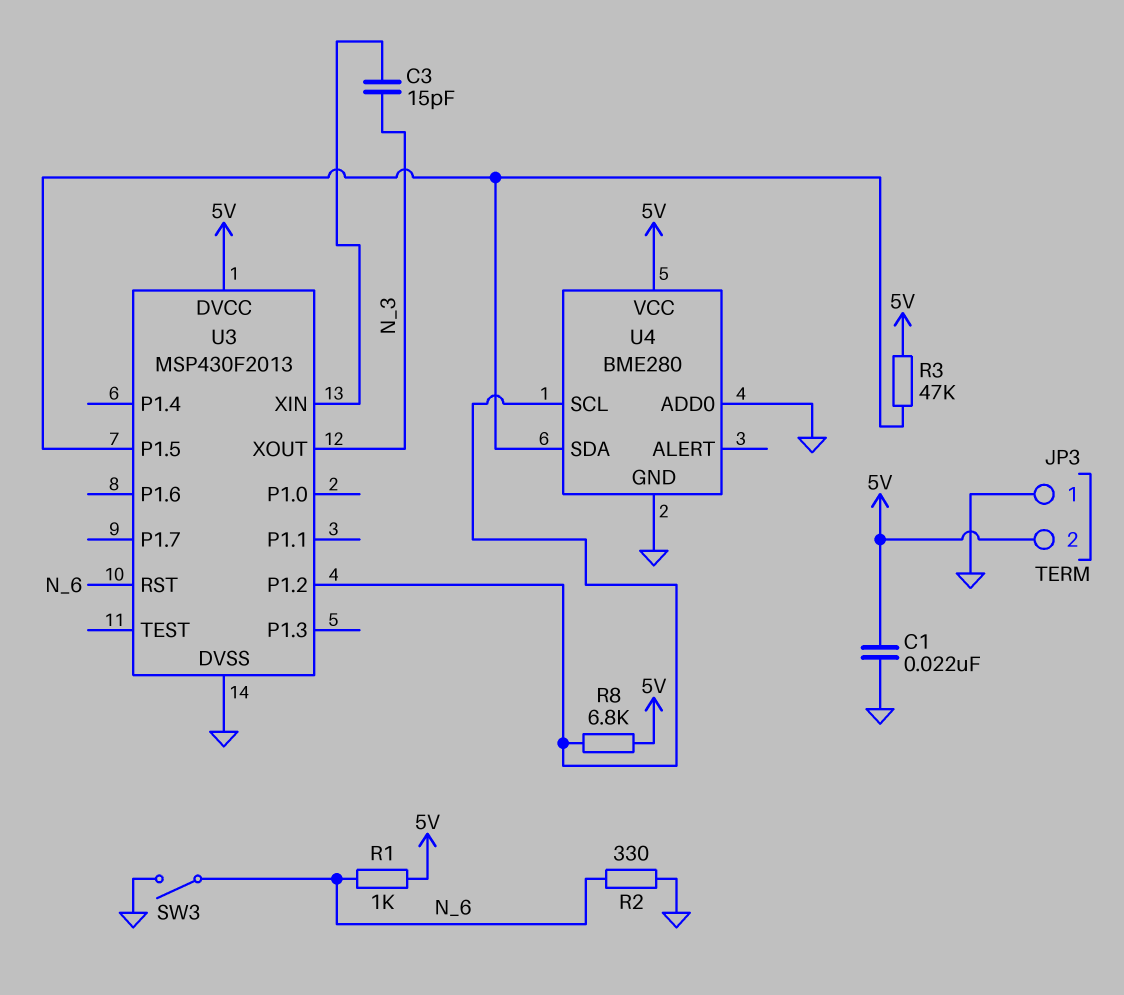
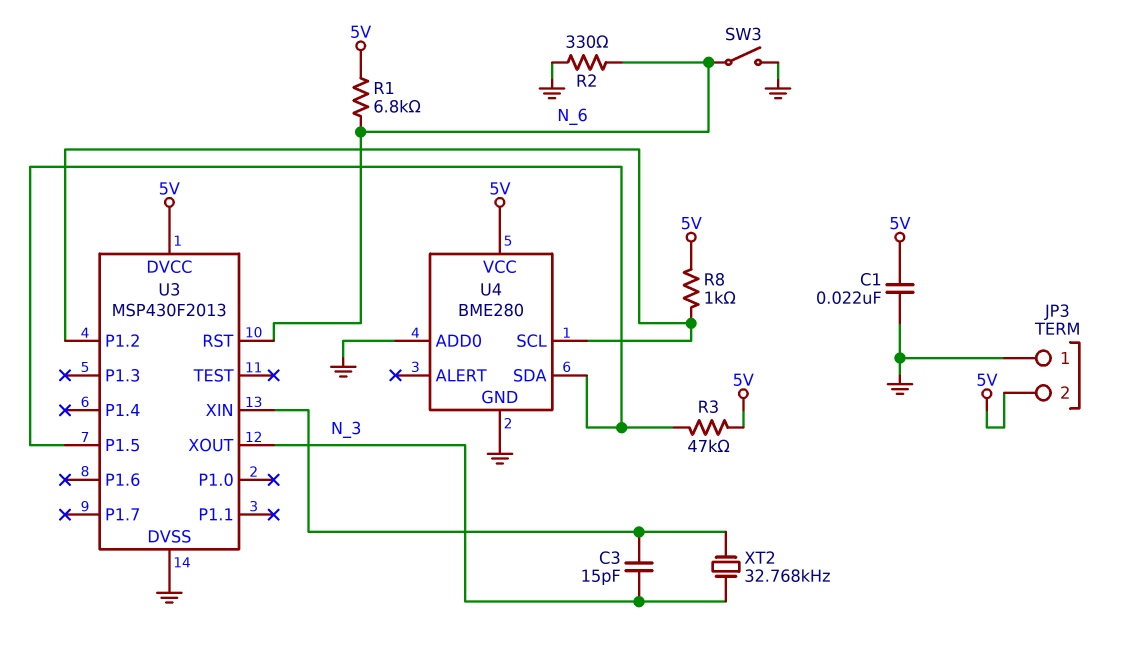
R1: 1k (5V, N_6) -> 6.8k (5V, N_6)
R8: 6.8k (5V, U3/P1.2) -> 1k (5V, U3/P1.2)
XT2: none -> 32.768kHz (N_3, U3/XIN)

